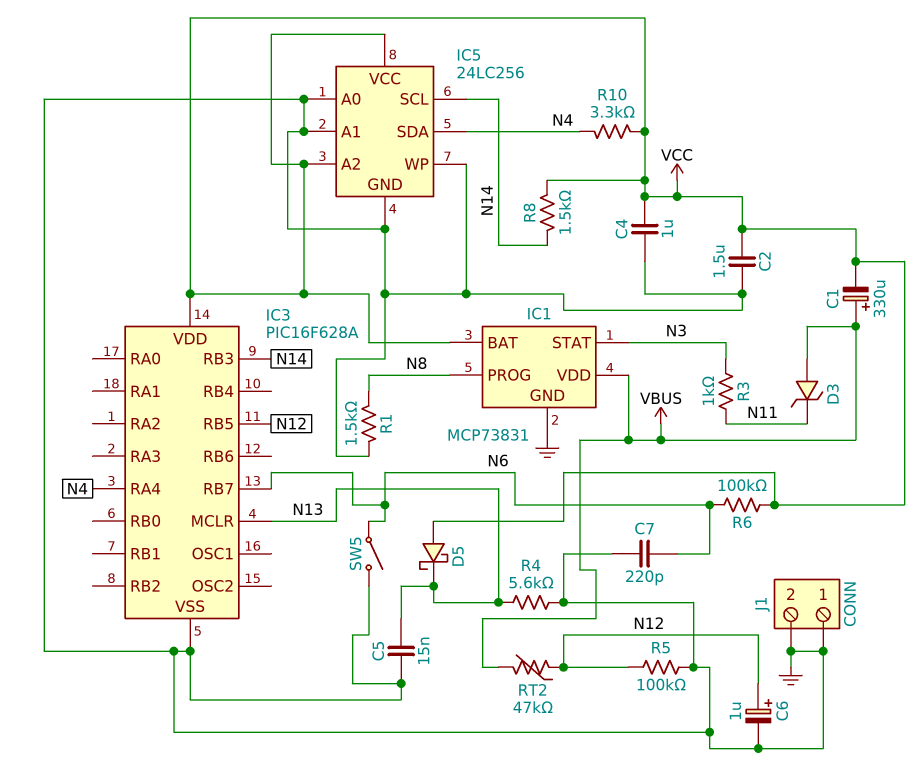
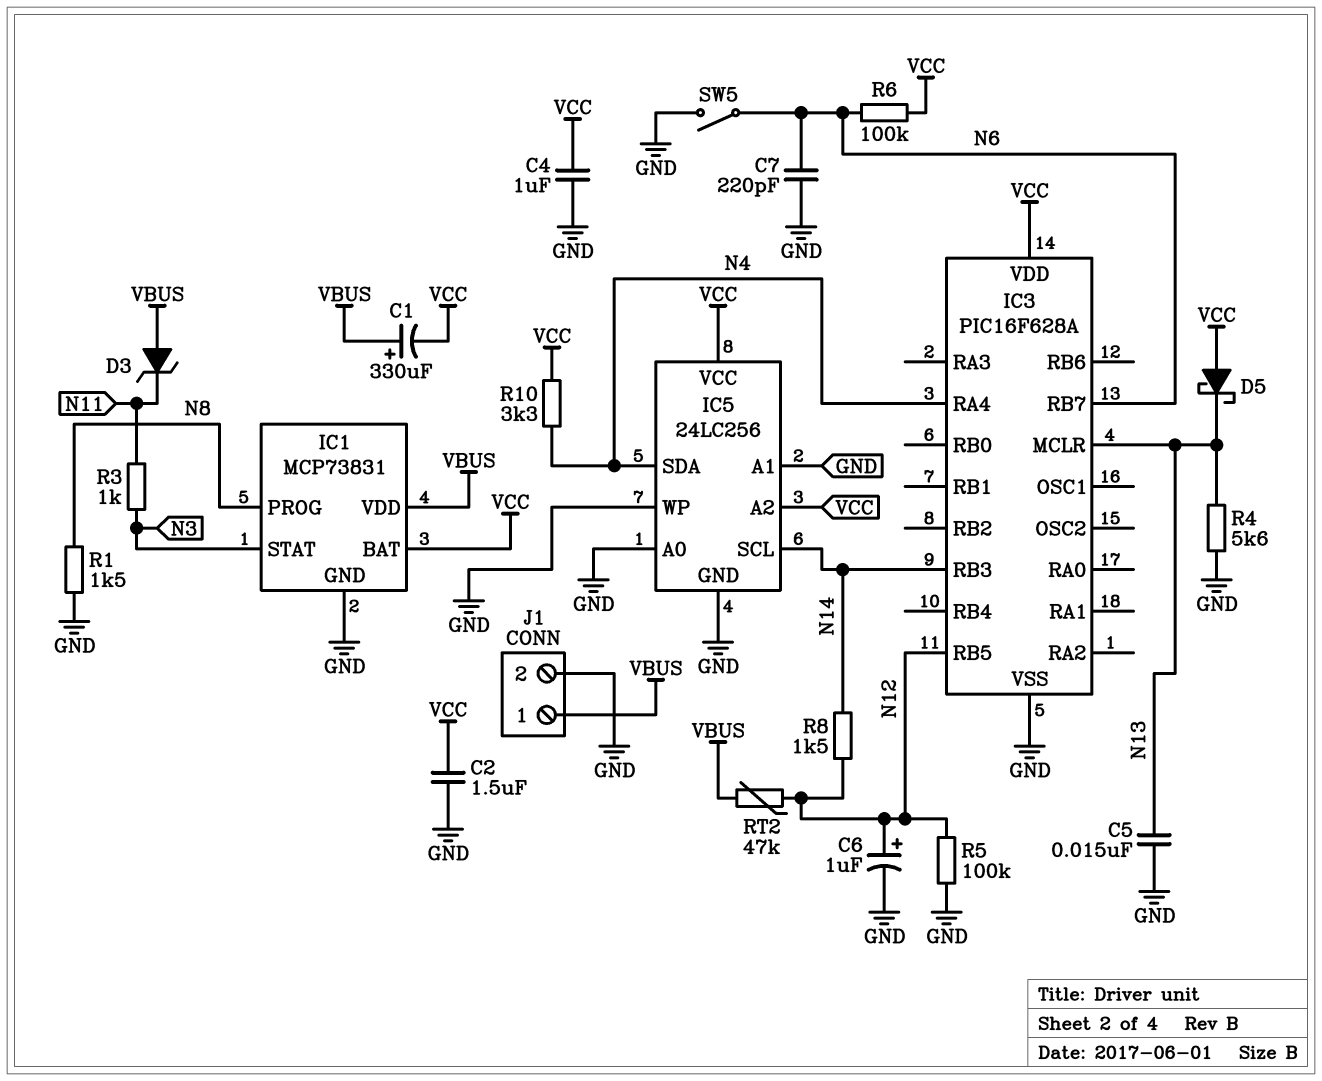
J1 pin 1: GND -> VBUS
R8: 1.5k (N14, VCC) -> 1.5k (N12, N14)

